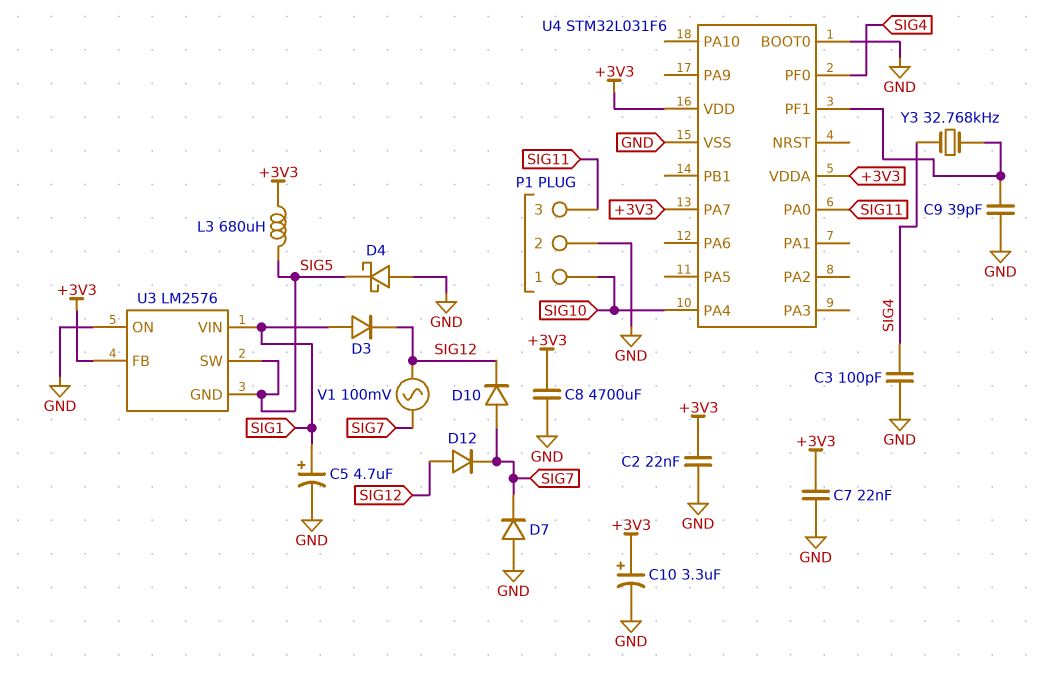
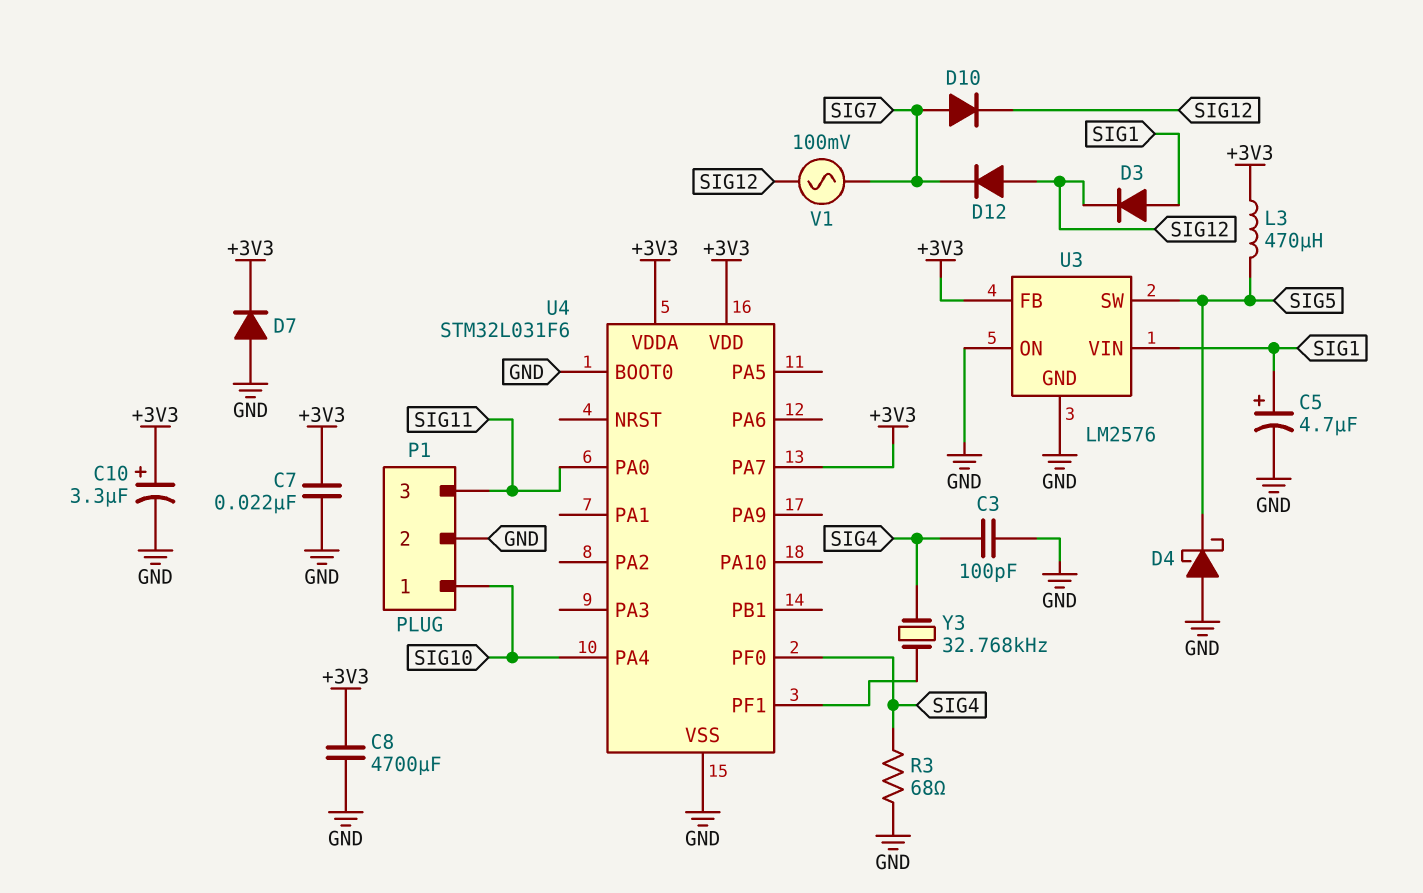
C2: 22nF (+3V3, GND) -> none
C9: 39pF (GND, U4/PF1) -> none
D7: diode (A GND, K SIG7) -> diode (A GND, K +3V3)
L3: 680uH (+3V3, SIG5) -> 470uH (+3V3, SIG5)
R3: none -> 68 (GND, SIG4)
U3 pin GND: SIG5 -> GND

